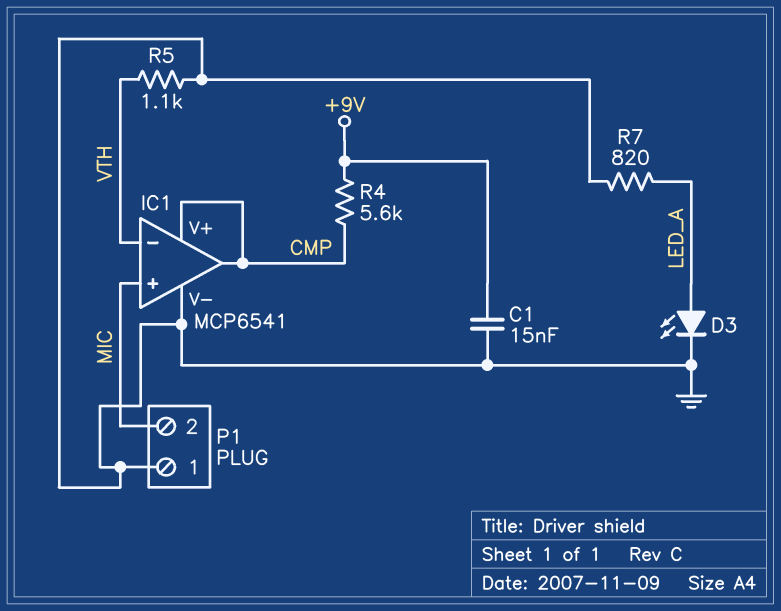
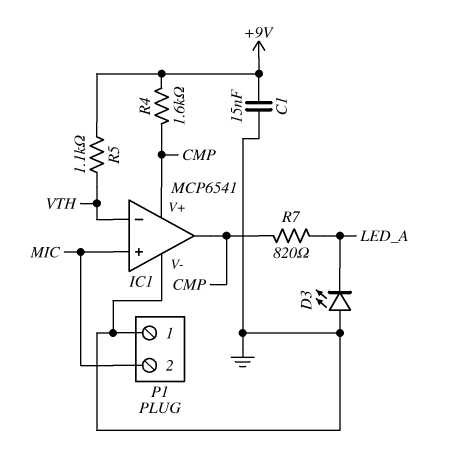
D3: LED (A LED_A, K GND) -> LED (A GND, K LED_A)
R4: 5.6k (+9V, CMP) -> 1.6k (+9V, CMP)
R5: 1.1k (GND, VTH) -> 1.1k (+9V, VTH)
R7: 820 (GND, LED_A) -> 820 (CMP, LED_A)

